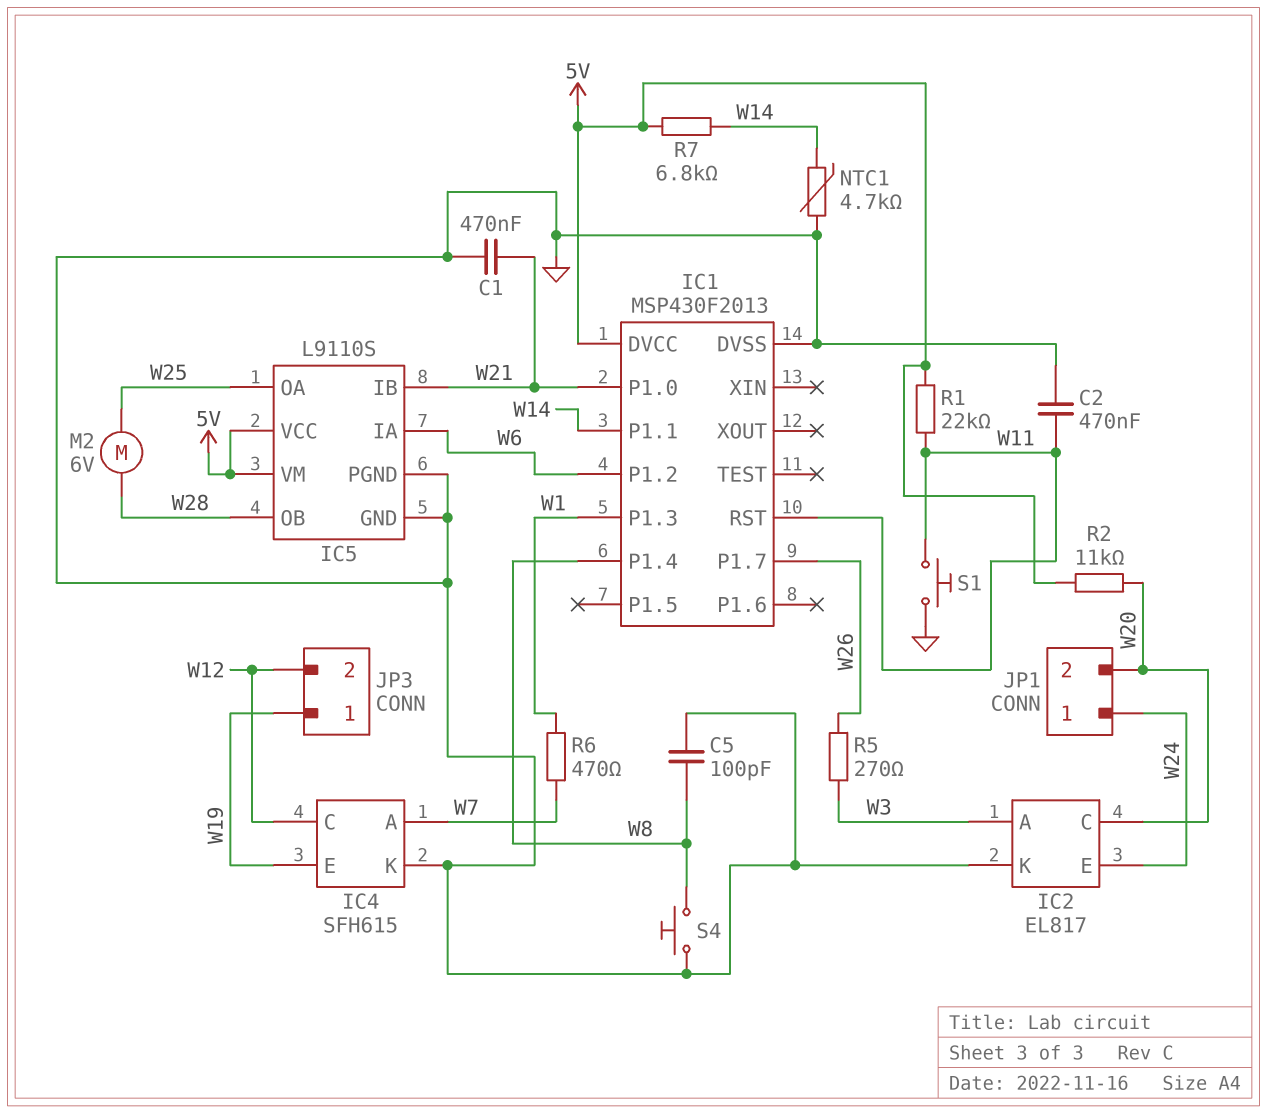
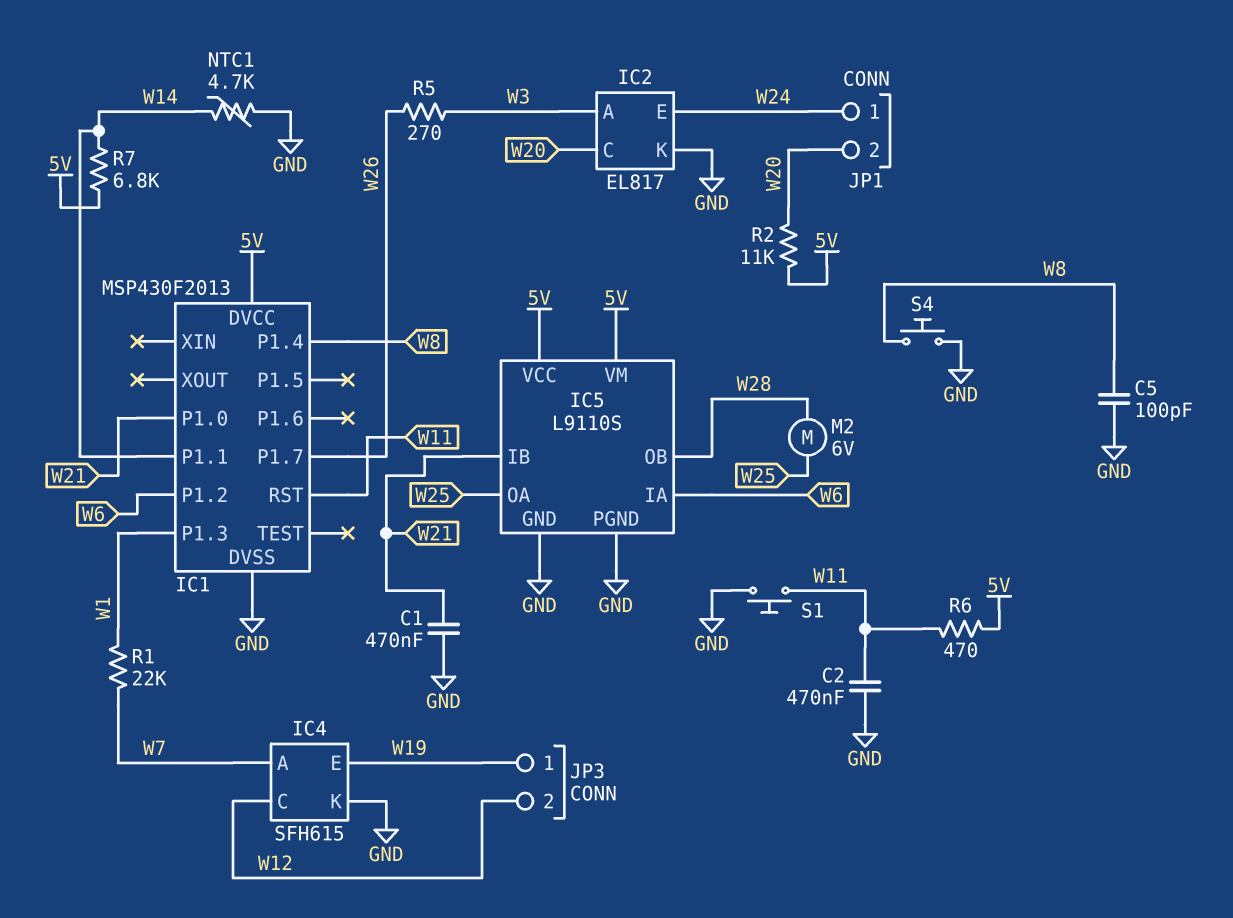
R1: 22k (5V, W11) -> 22k (W1, W7)
R6: 470 (W1, W7) -> 470 (5V, W11)

